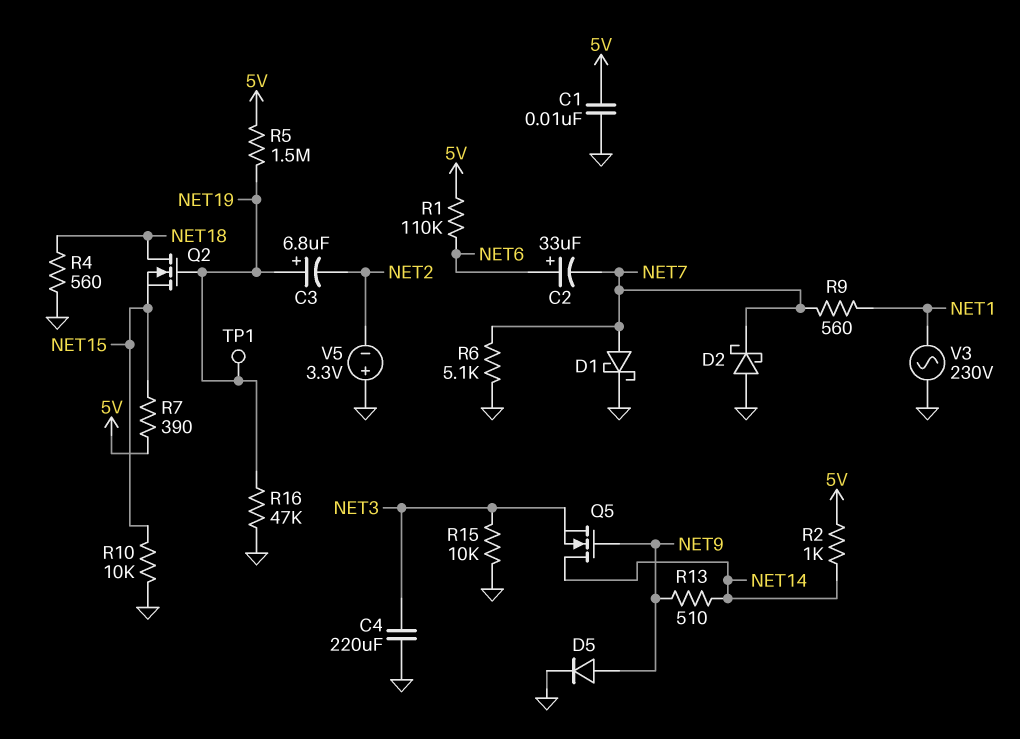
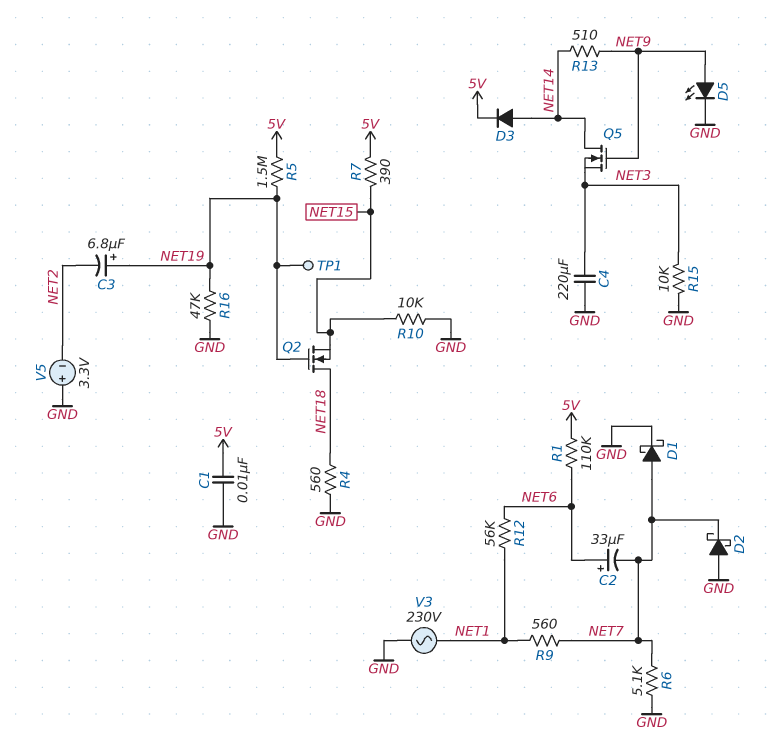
D3: none -> diode (A NET14, K 5V)
D5: diode (A NET9, K GND) -> LED (A NET9, K GND)
R2: 1k (5V, NET14) -> none
R12: none -> 56k (NET1, NET6)

